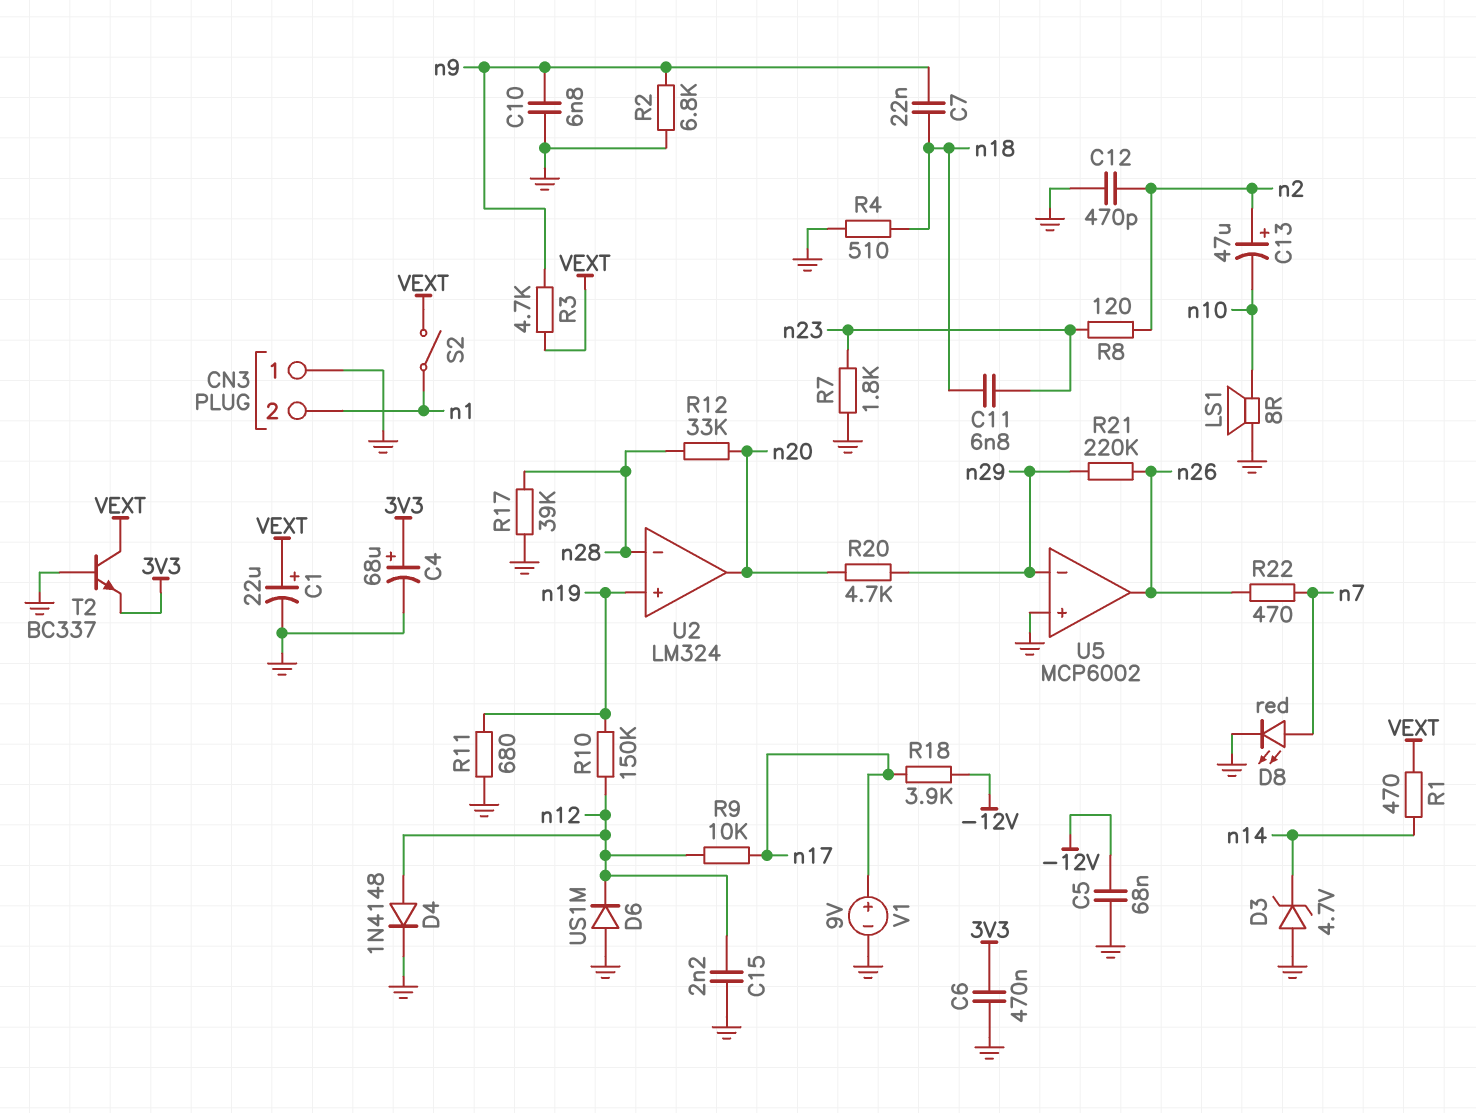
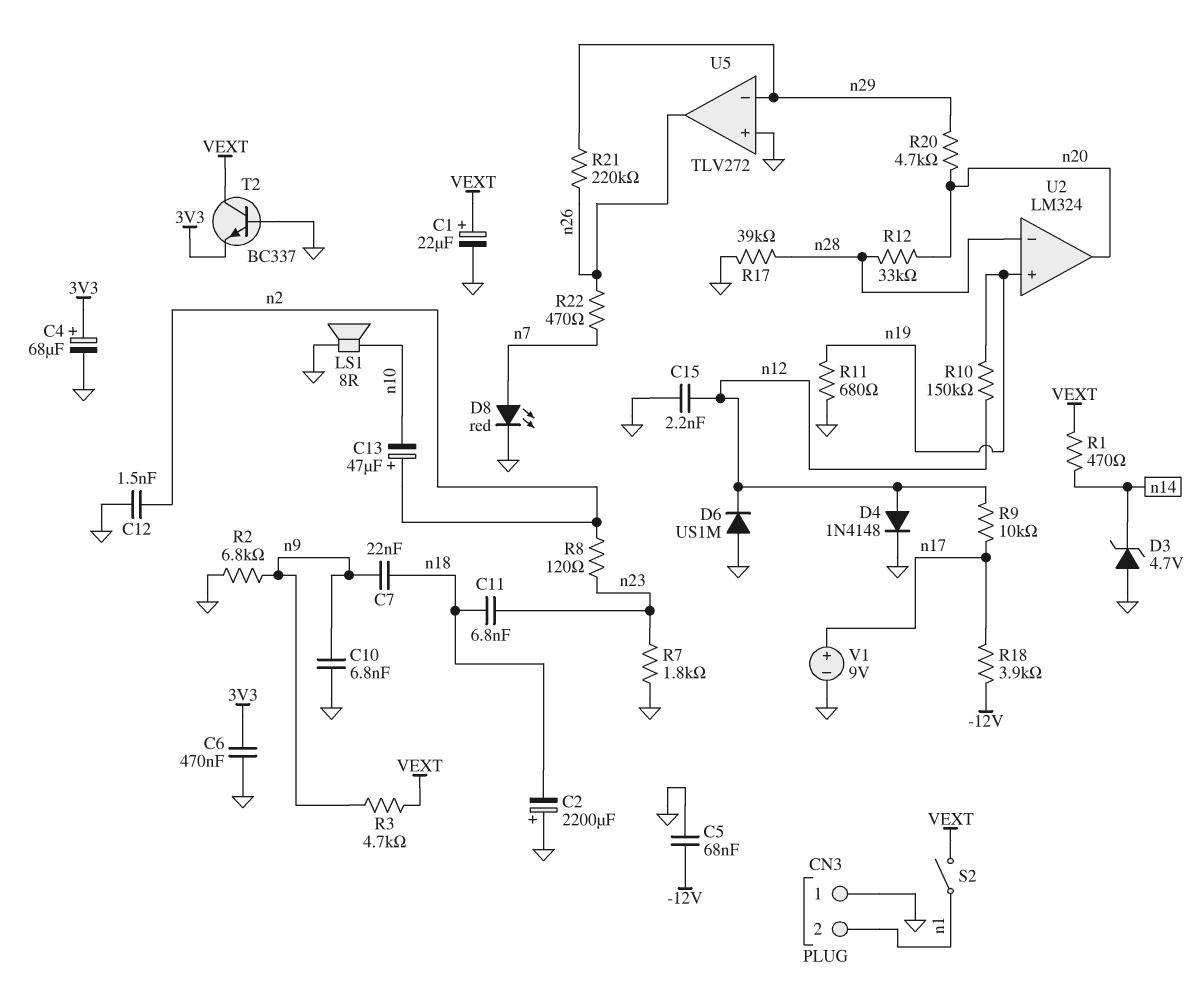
C2: none -> 2200uF (plus GND, minus n18)
C12: 470pF (GND, n2) -> 1.5nF (GND, n2)
R4: 510 (GND, n18) -> none
U5: MCP6002 -> TLV272

